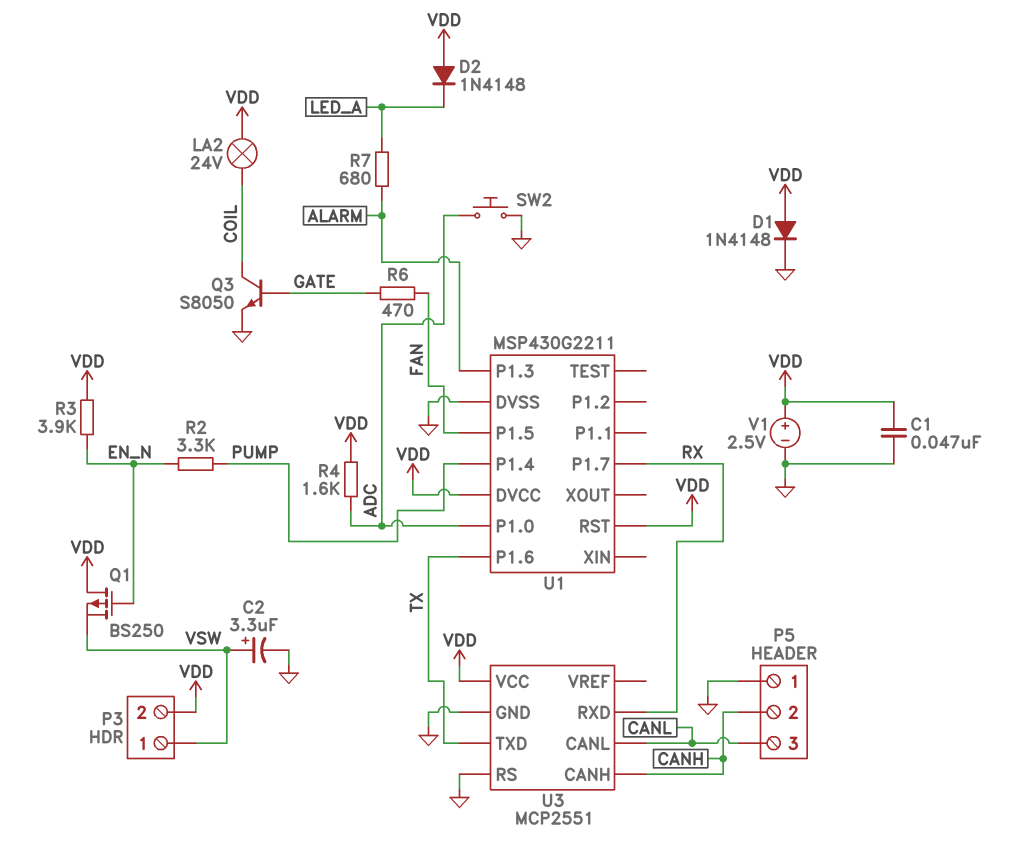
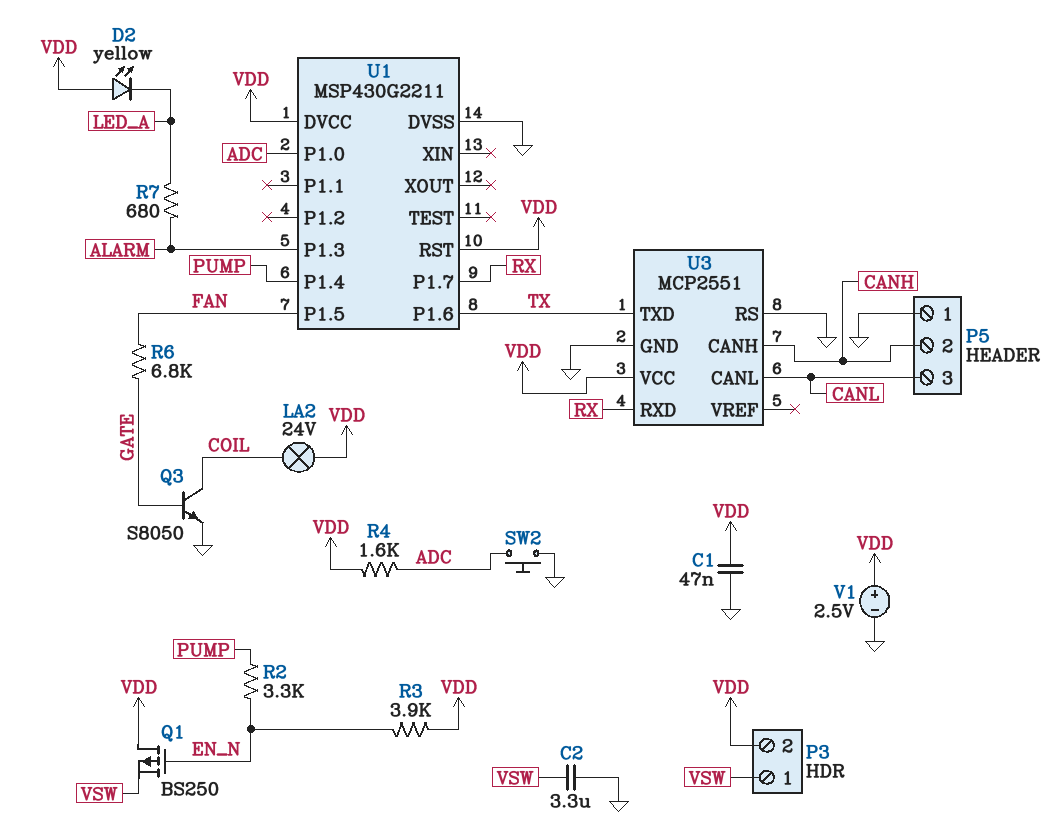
C2: 3.3uF (plus VSW, minus GND) -> 3.3uF (GND, VSW)
D1: diode 1N4148 (A VDD, K GND) -> none
D2: diode 1N4148 (A VDD, K LED_A) -> LED yellow (A VDD, K LED_A)
R6: 470 (FAN, GATE) -> 6.8k (FAN, GATE)

